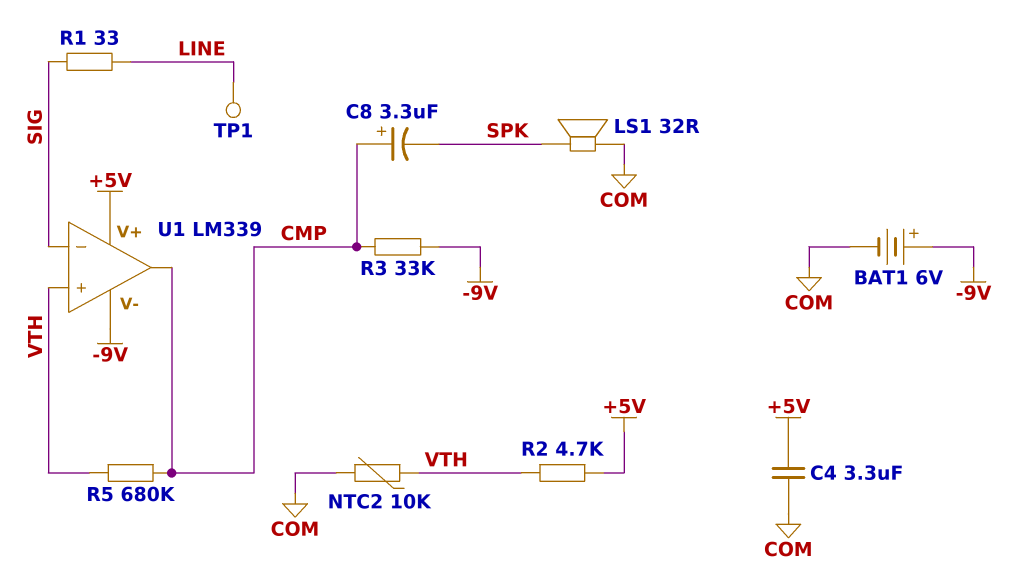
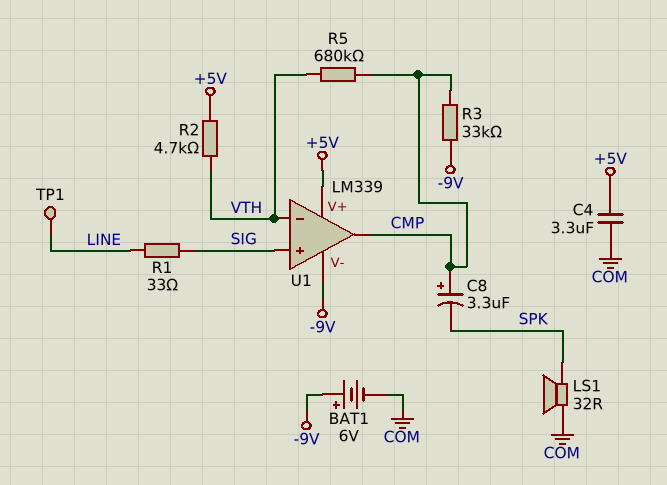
NTC2: 10k (COM, VTH) -> none
U1 pin in+: VTH -> SIG
U1 pin in-: SIG -> VTH

